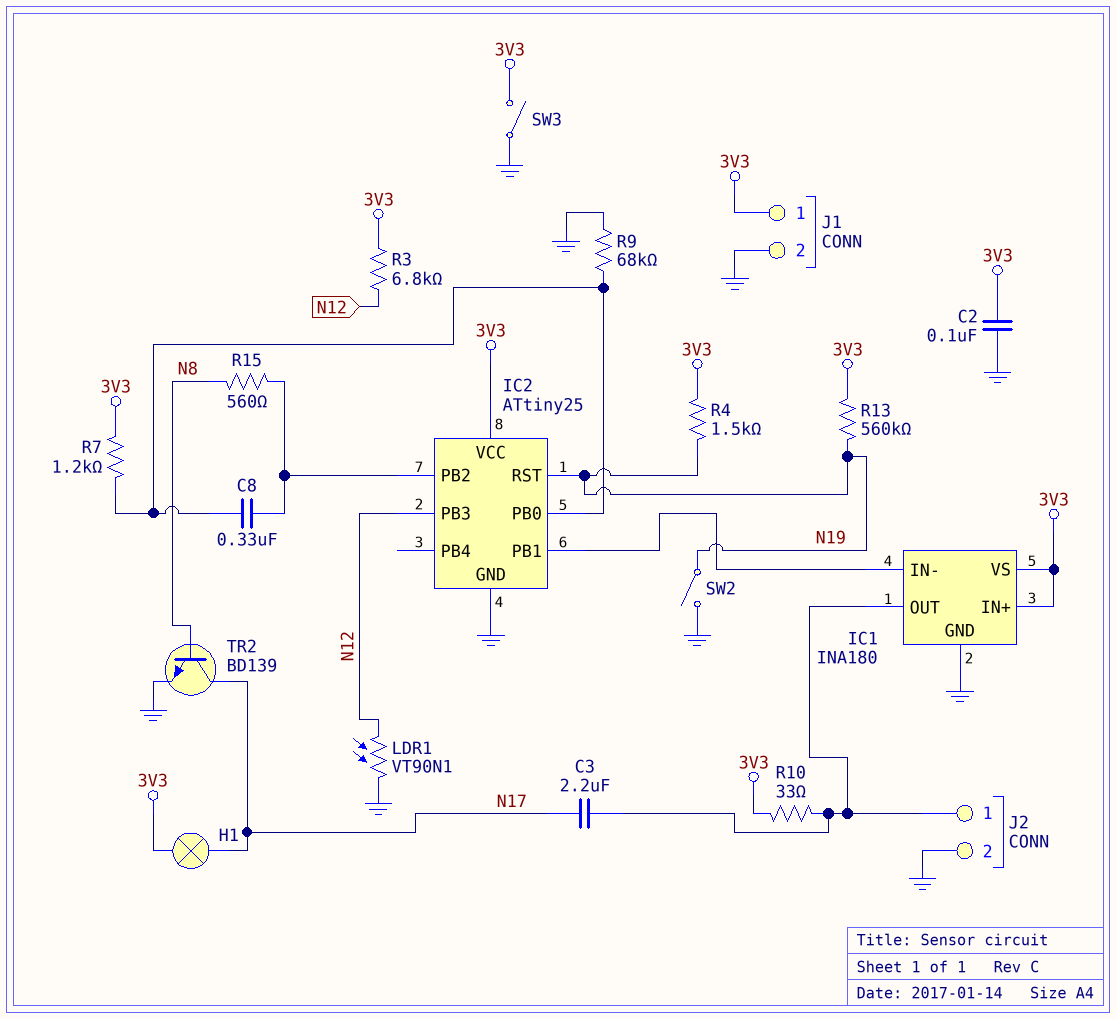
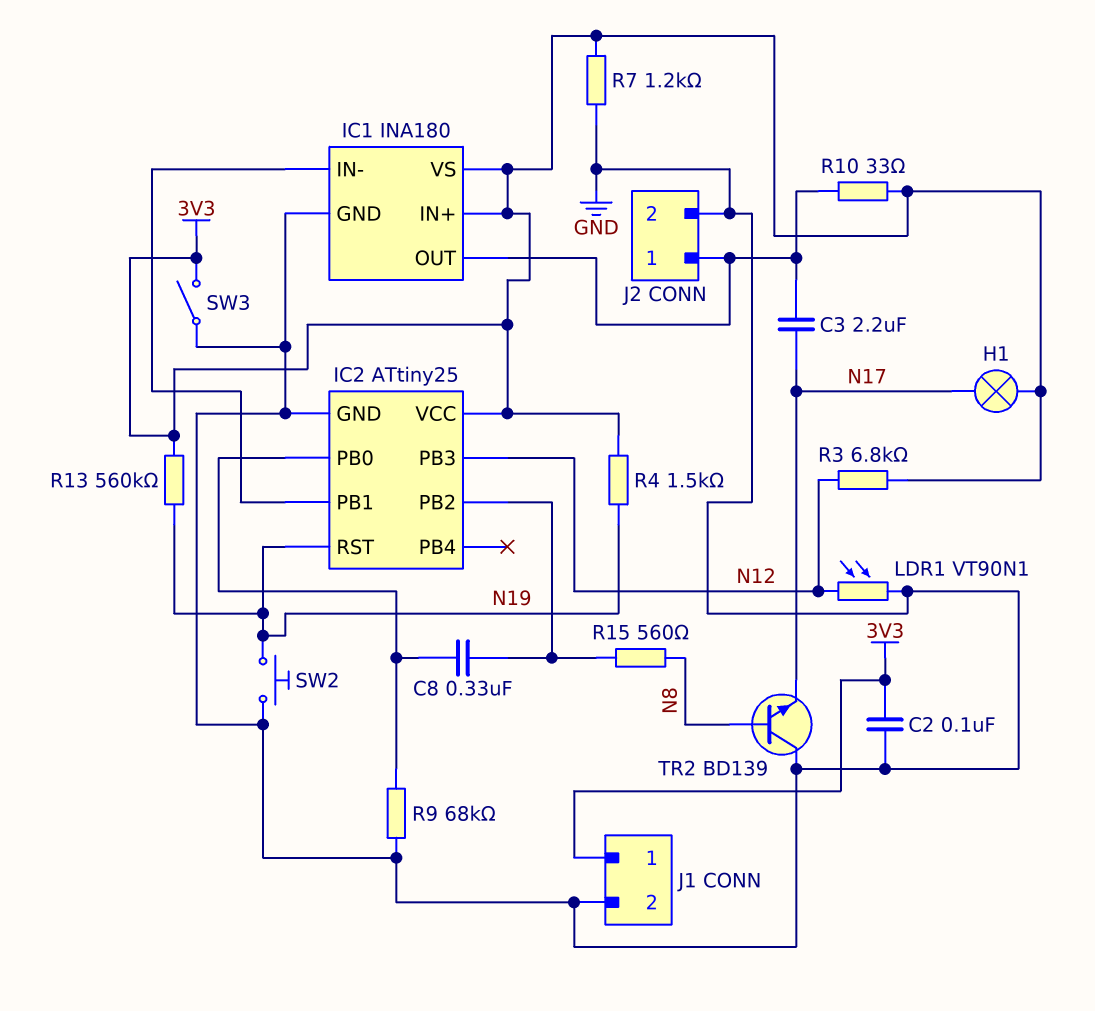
R7: 1.2k (3V3, IC2/PB0) -> 1.2k (3V3, GND)
SW2: switch (GND, N19) -> button (GND, N19)
TR2: NPN BD139 (B N8, C N17, E GND) -> NPN BD139 (B N8, C GND, E N17)

